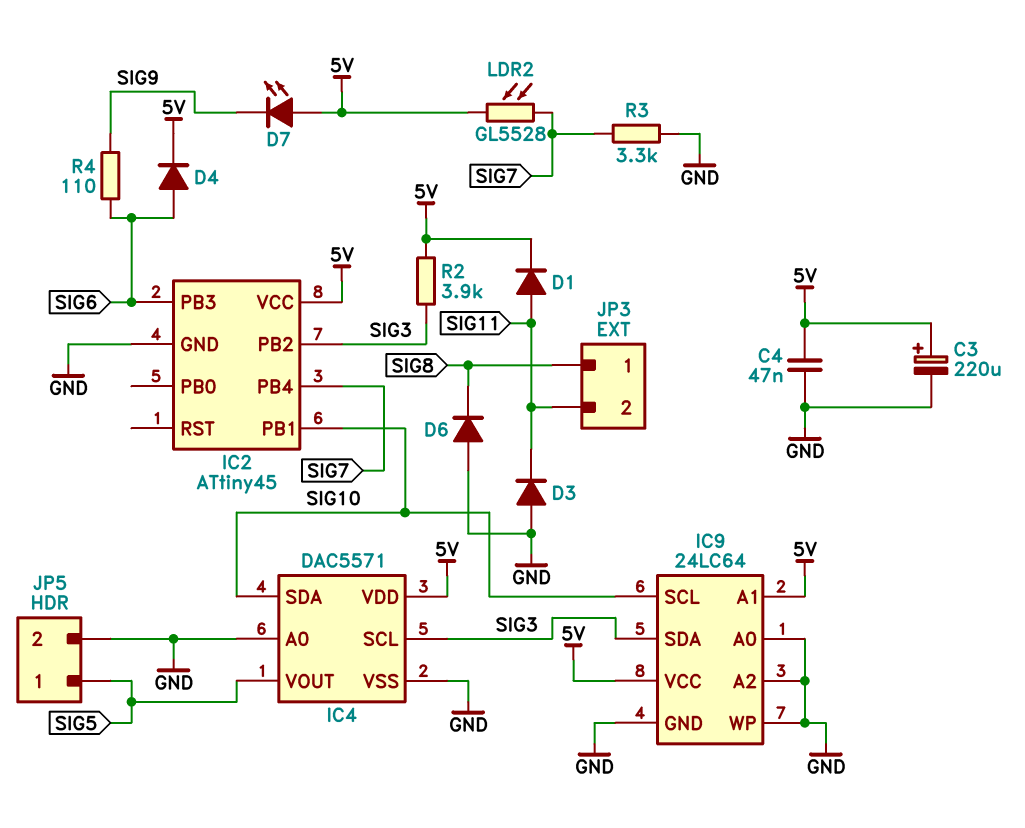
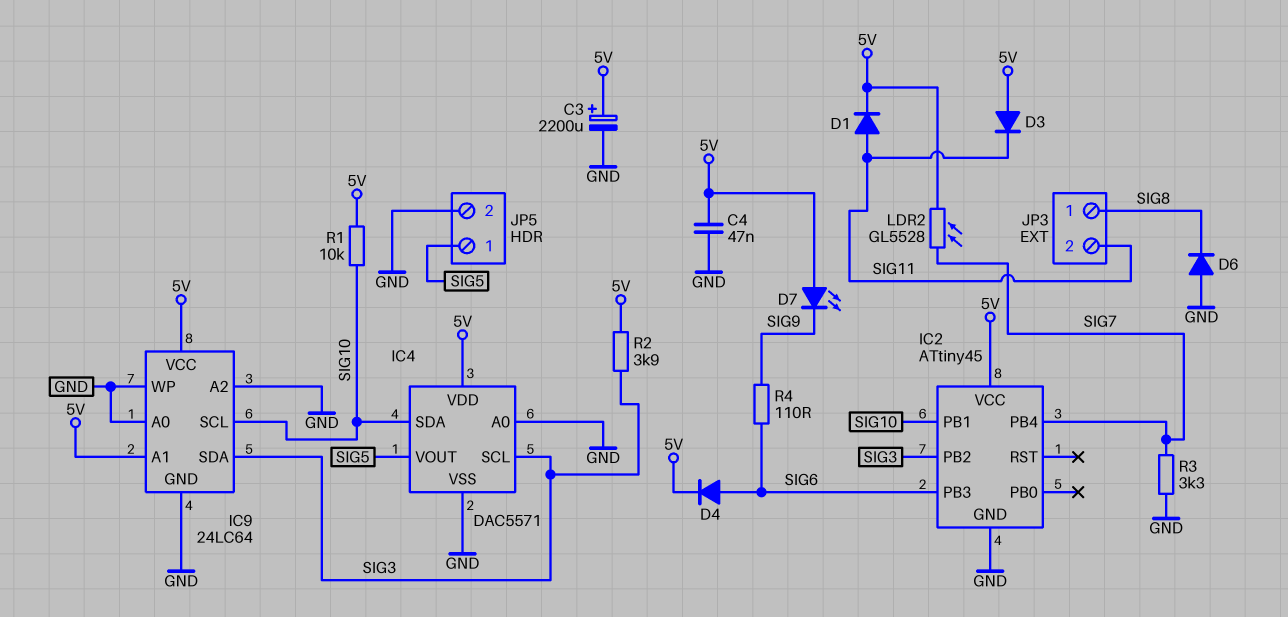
C3: 220uF (plus 5V, minus GND) -> 2200uF (plus 5V, minus GND)
D3: diode (A GND, K SIG11) -> diode (A 5V, K SIG11)
R1: none -> 10k (5V, SIG10)

